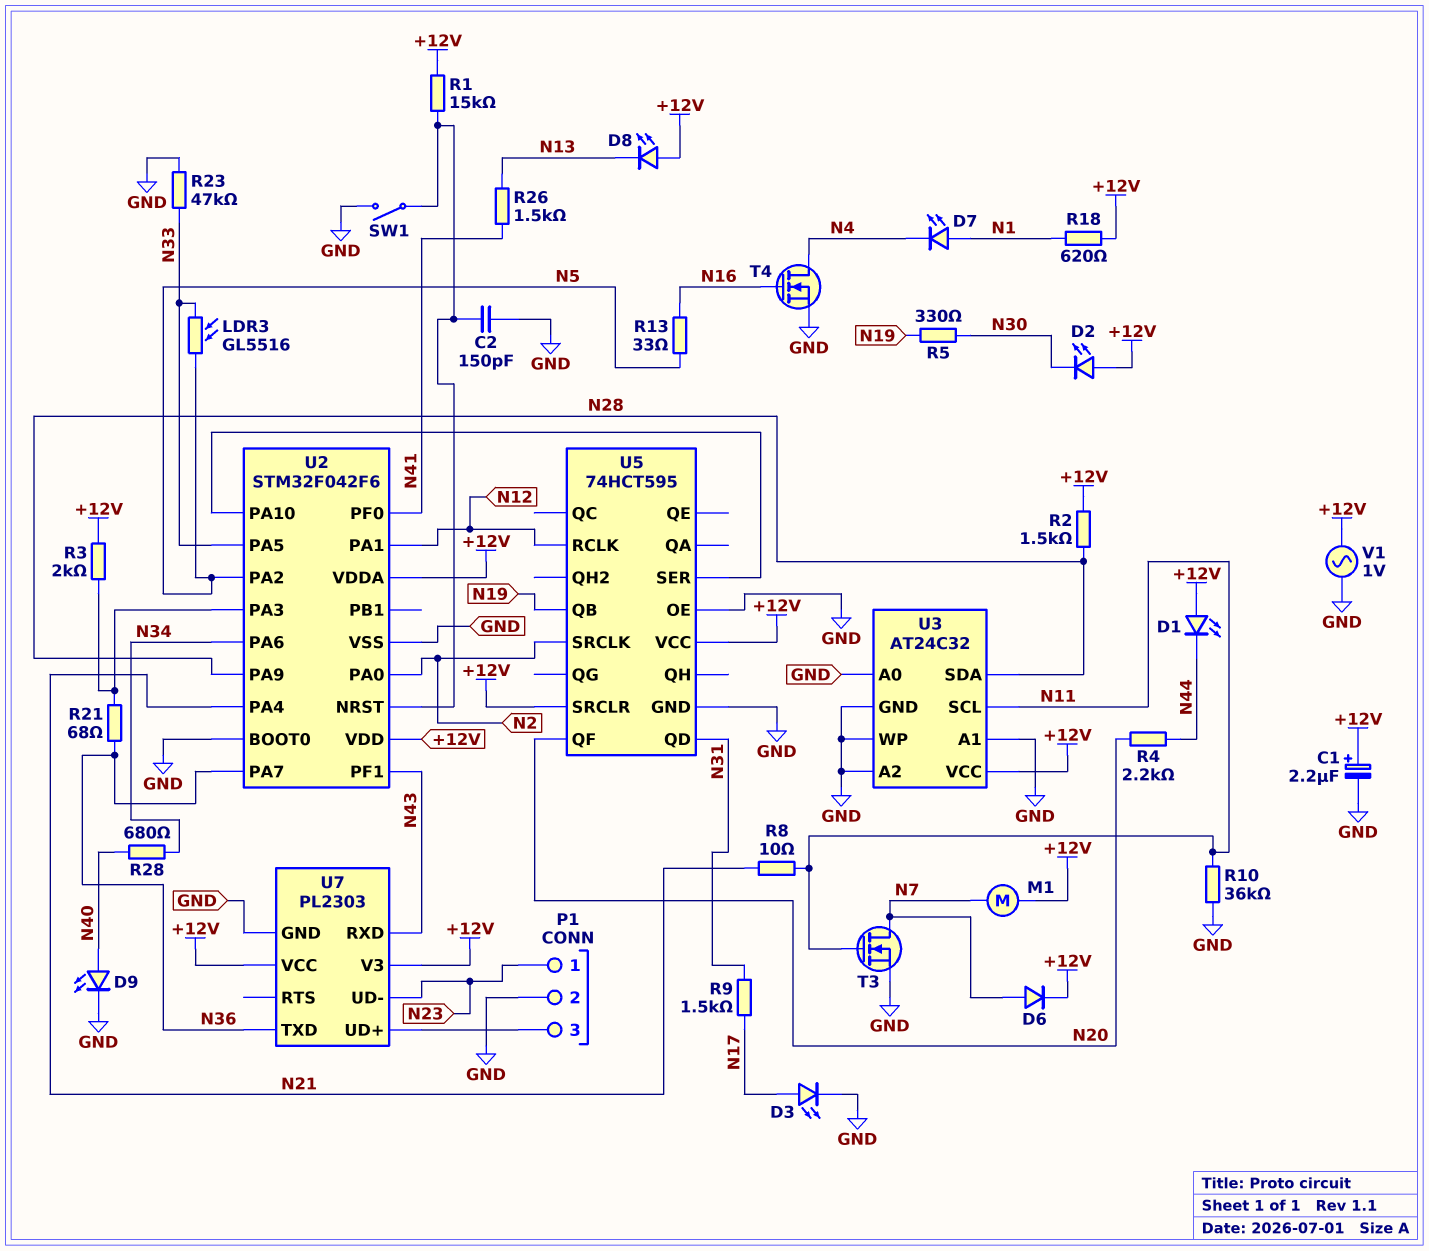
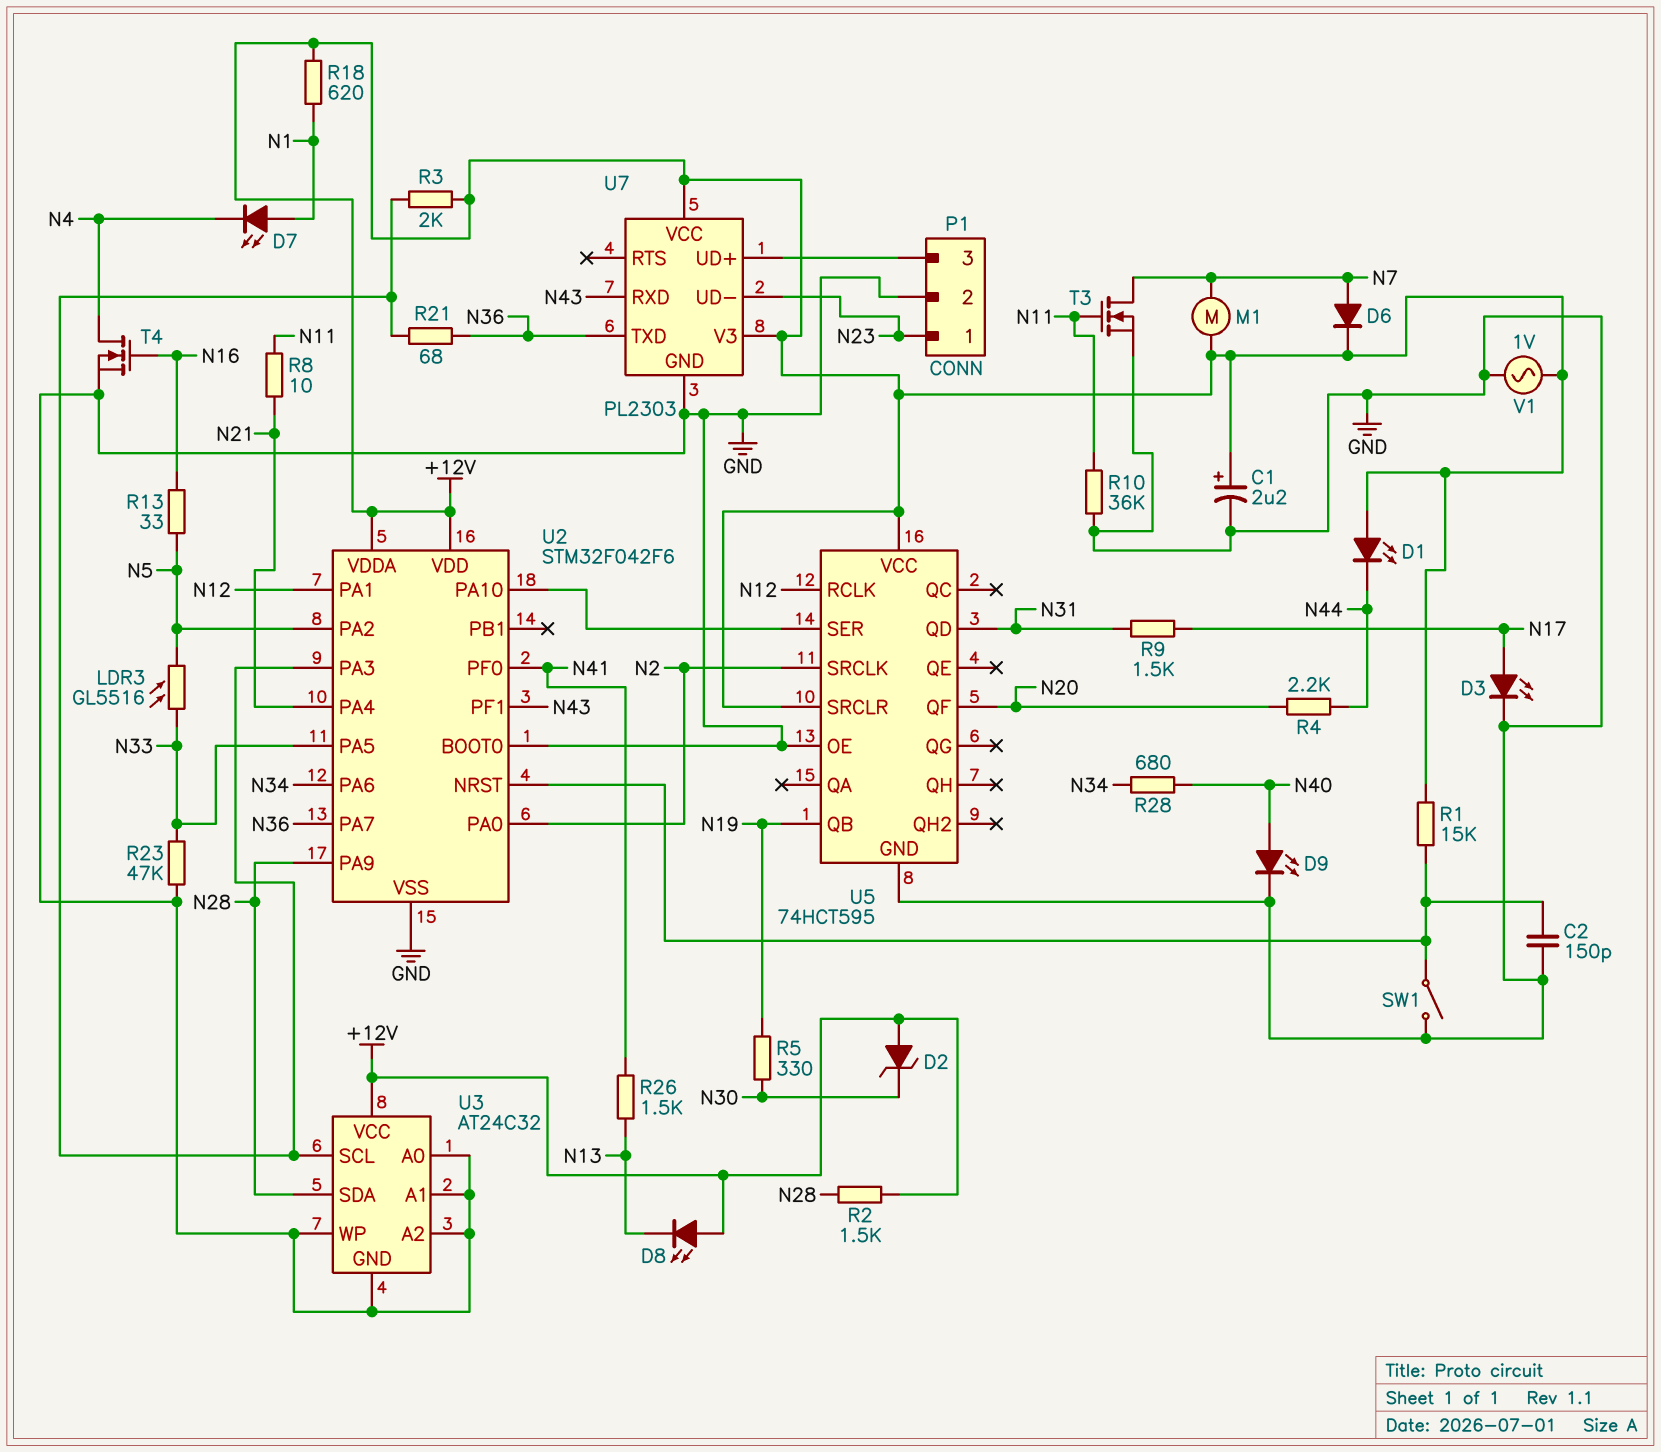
D2: LED (A +12V, K N30) -> zener (A +12V, K N30)
U3 pin SCL: N11 -> U2/PA3

